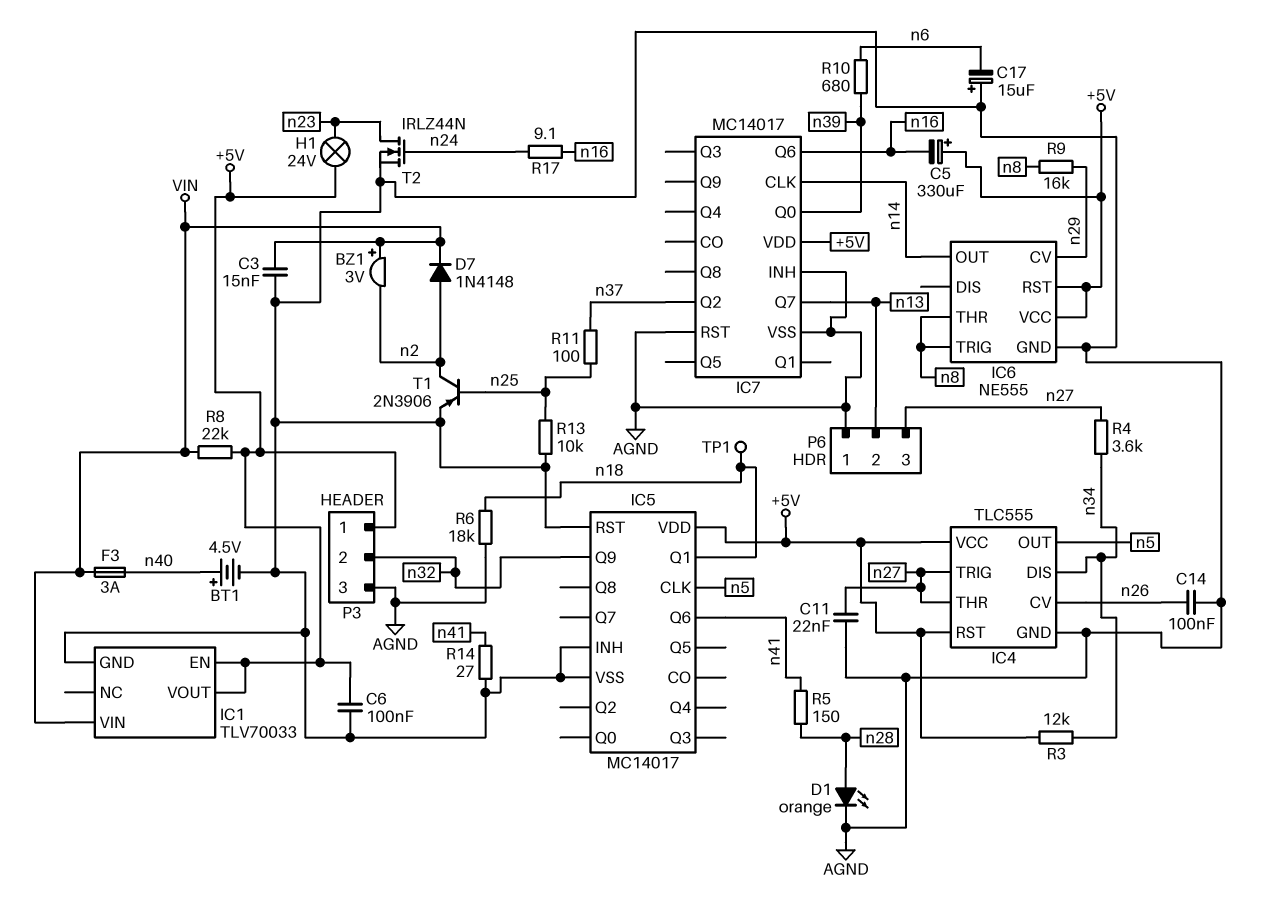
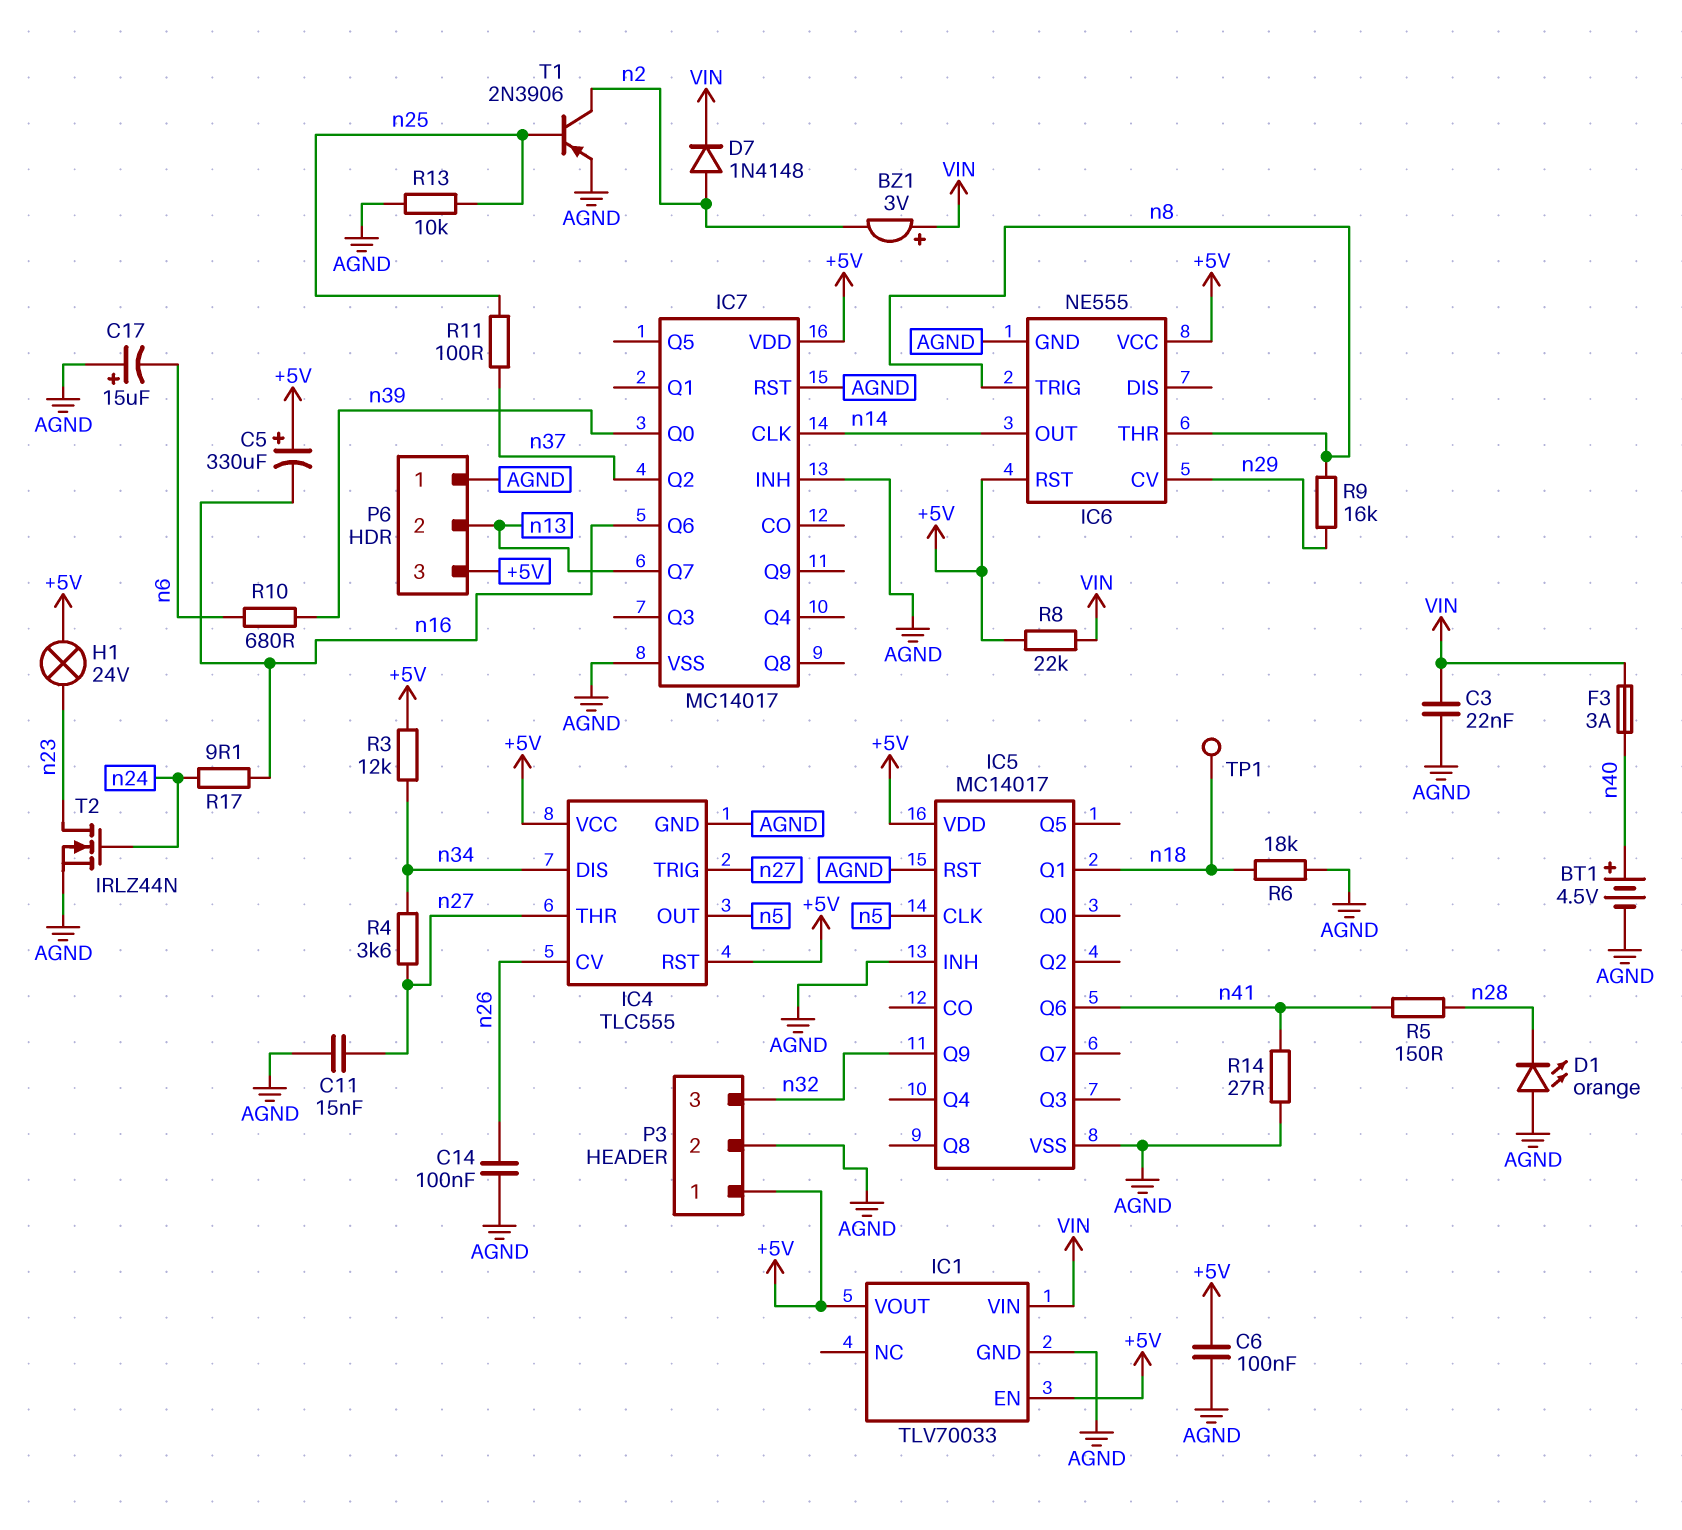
C3: 15nF (AGND, VIN) -> 22nF (AGND, VIN)
C11: 22nF (AGND, n27) -> 15nF (AGND, n27)
D1: LED orange (A n28, K AGND) -> LED orange (A AGND, K n28)
P3 pin 2: n32 -> AGND
P3 pin 3: AGND -> n32
P6 pin 3: n27 -> +5V

